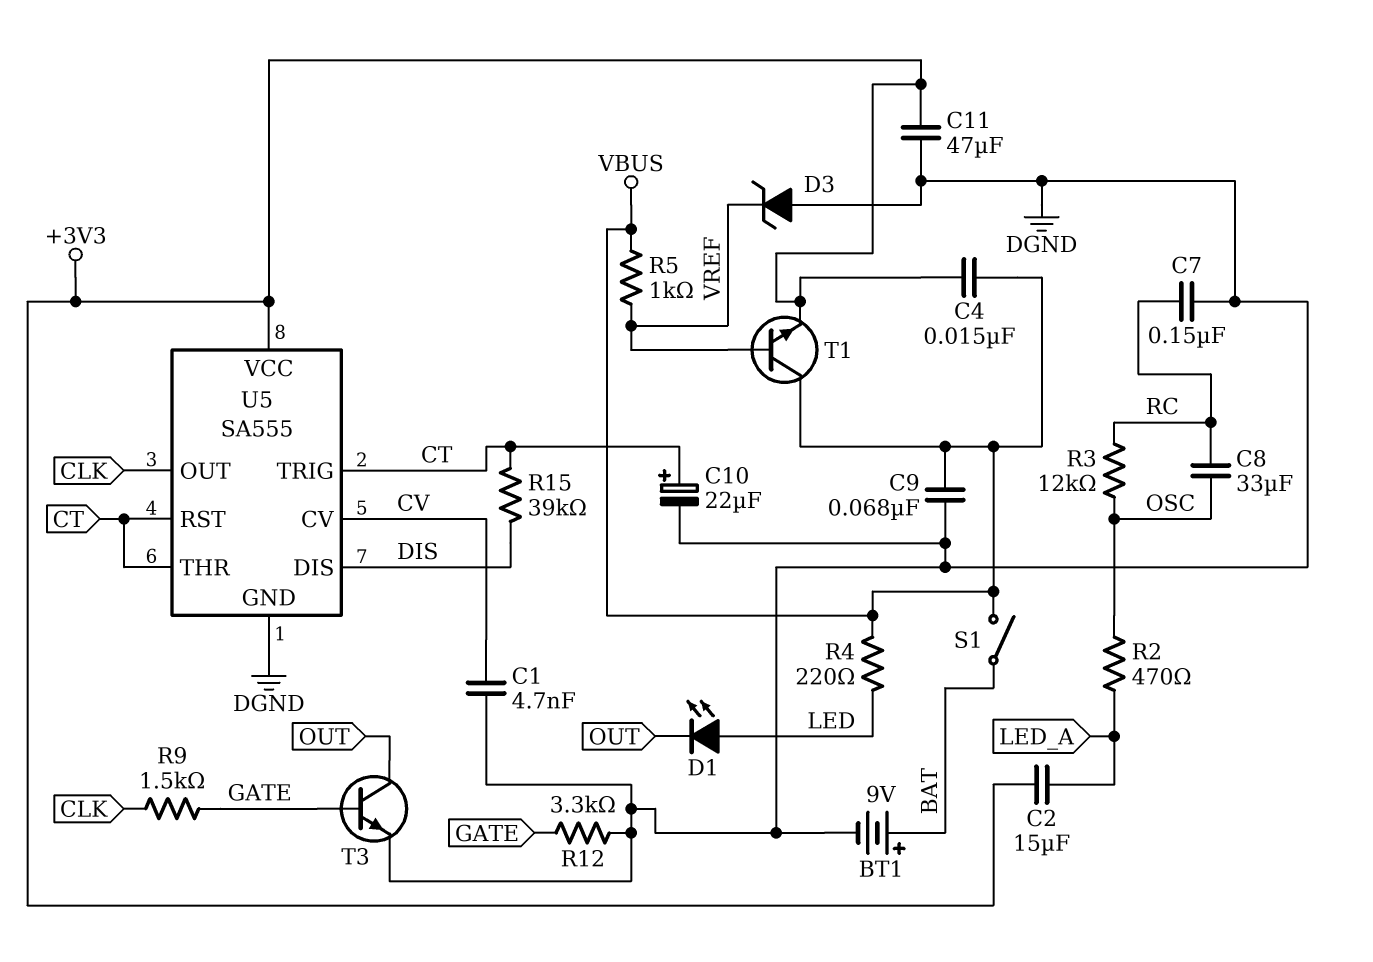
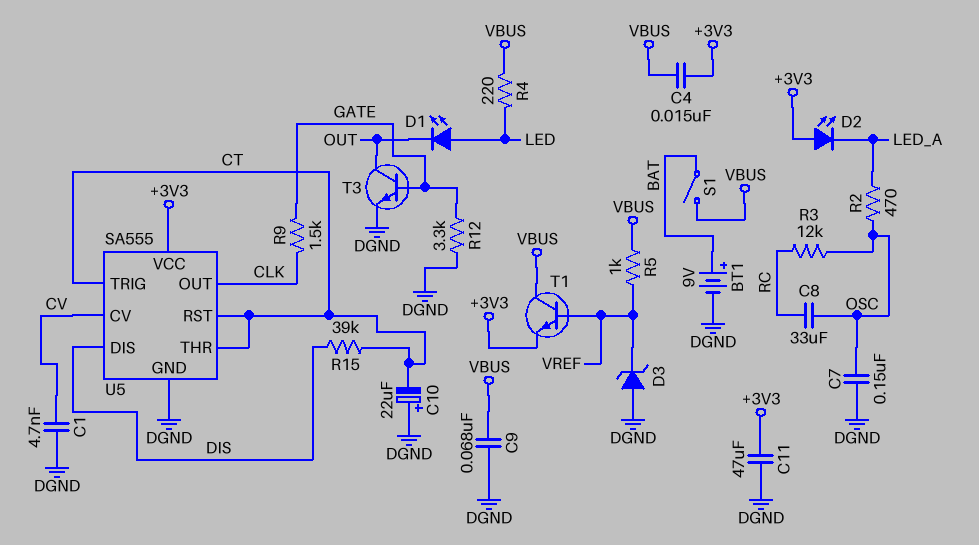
C2: 15uF (+3V3, LED_A) -> none
C7: 150nF (DGND, RC) -> 150nF (DGND, OSC)
C10: 22uF (plus CT, minus DGND) -> 22uF (plus DGND, minus CT)
D2: none -> LED (A +3V3, K LED_A)

